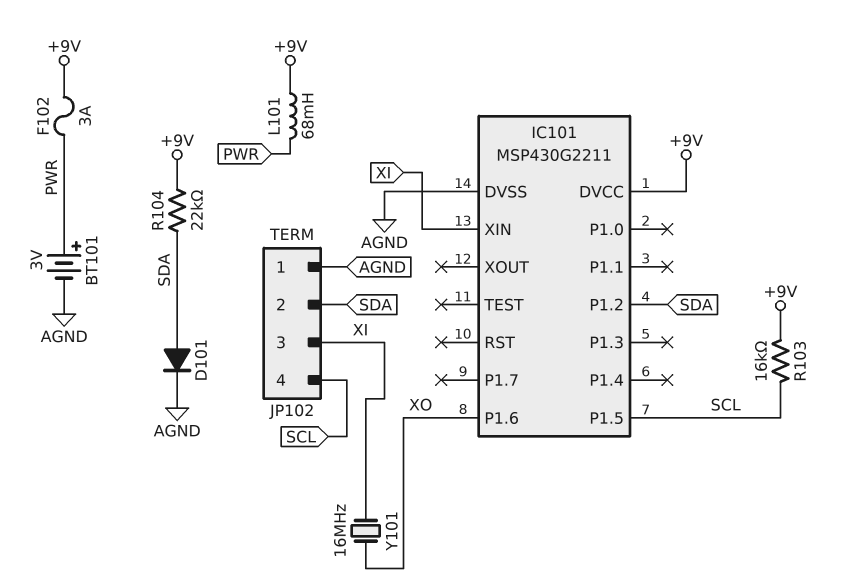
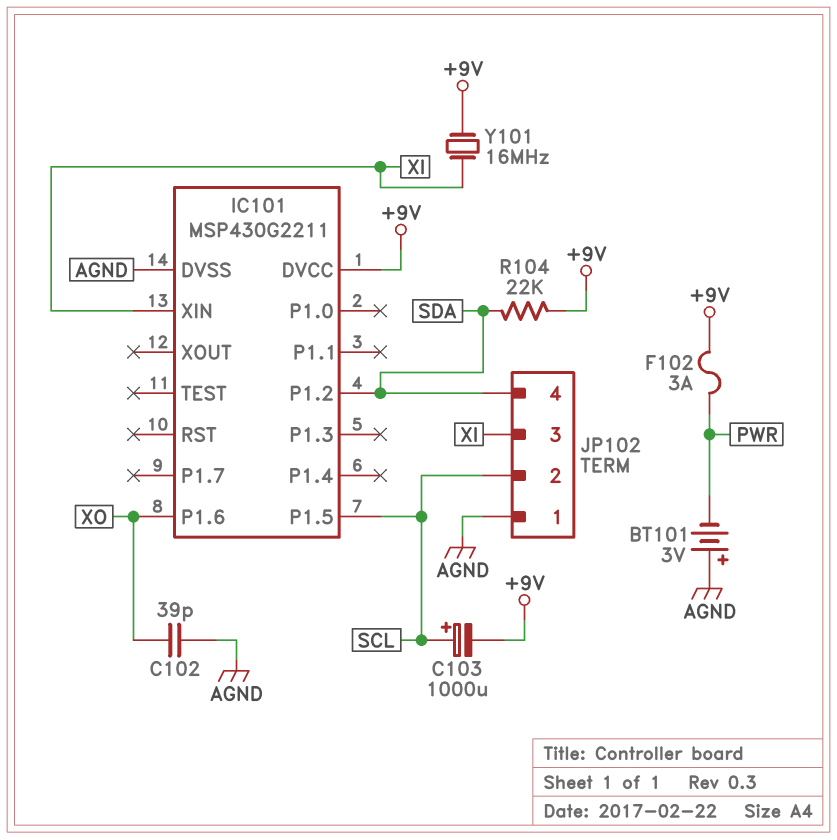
BT101: 3V (plus PWR, minus AGND) -> 3V (plus AGND, minus PWR)
C102: none -> 39pF (AGND, XO)
C103: none -> 1000uF (plus SCL, minus +9V)
D101: diode (A SDA, K AGND) -> none
JP102 pin 2: SDA -> SCL
JP102 pin 4: SCL -> SDA
L101: 68mH (+9V, PWR) -> none
R103: 16k (+9V, SCL) -> none
Y101: 16MHz (XI, XO) -> 16MHz (+9V, XI)

